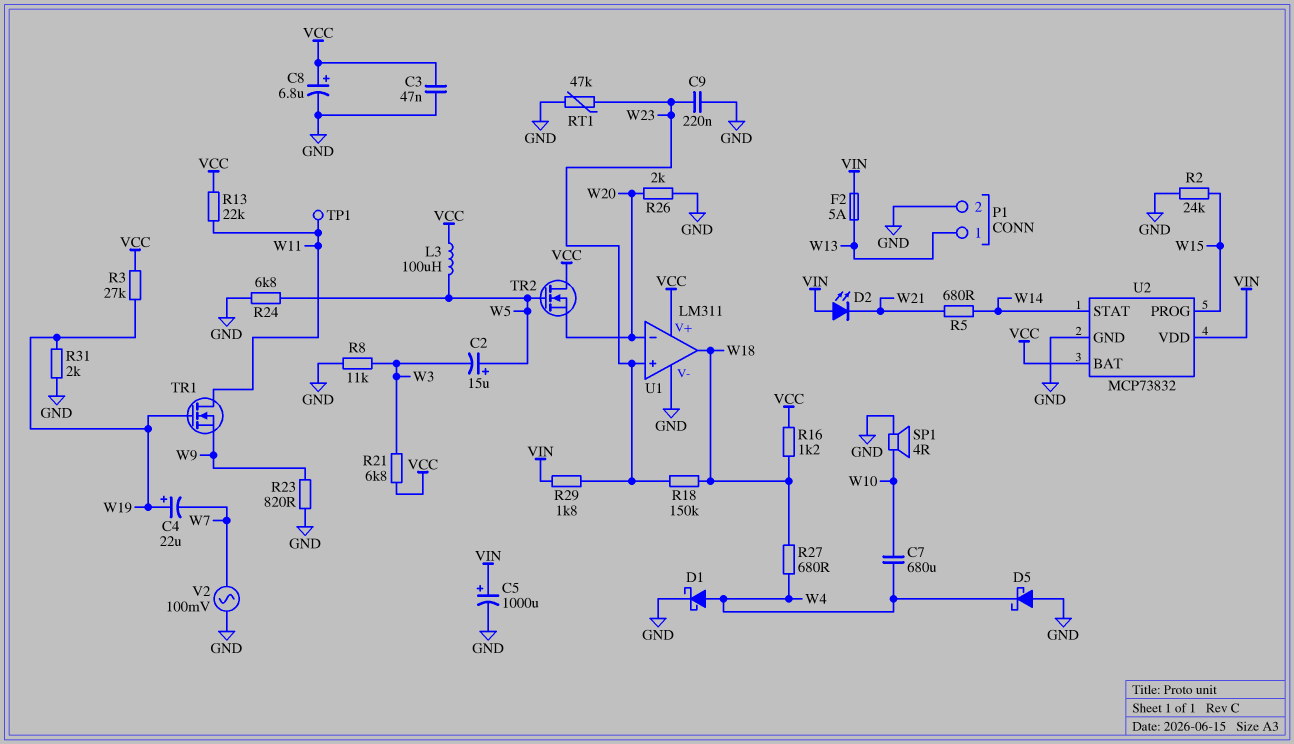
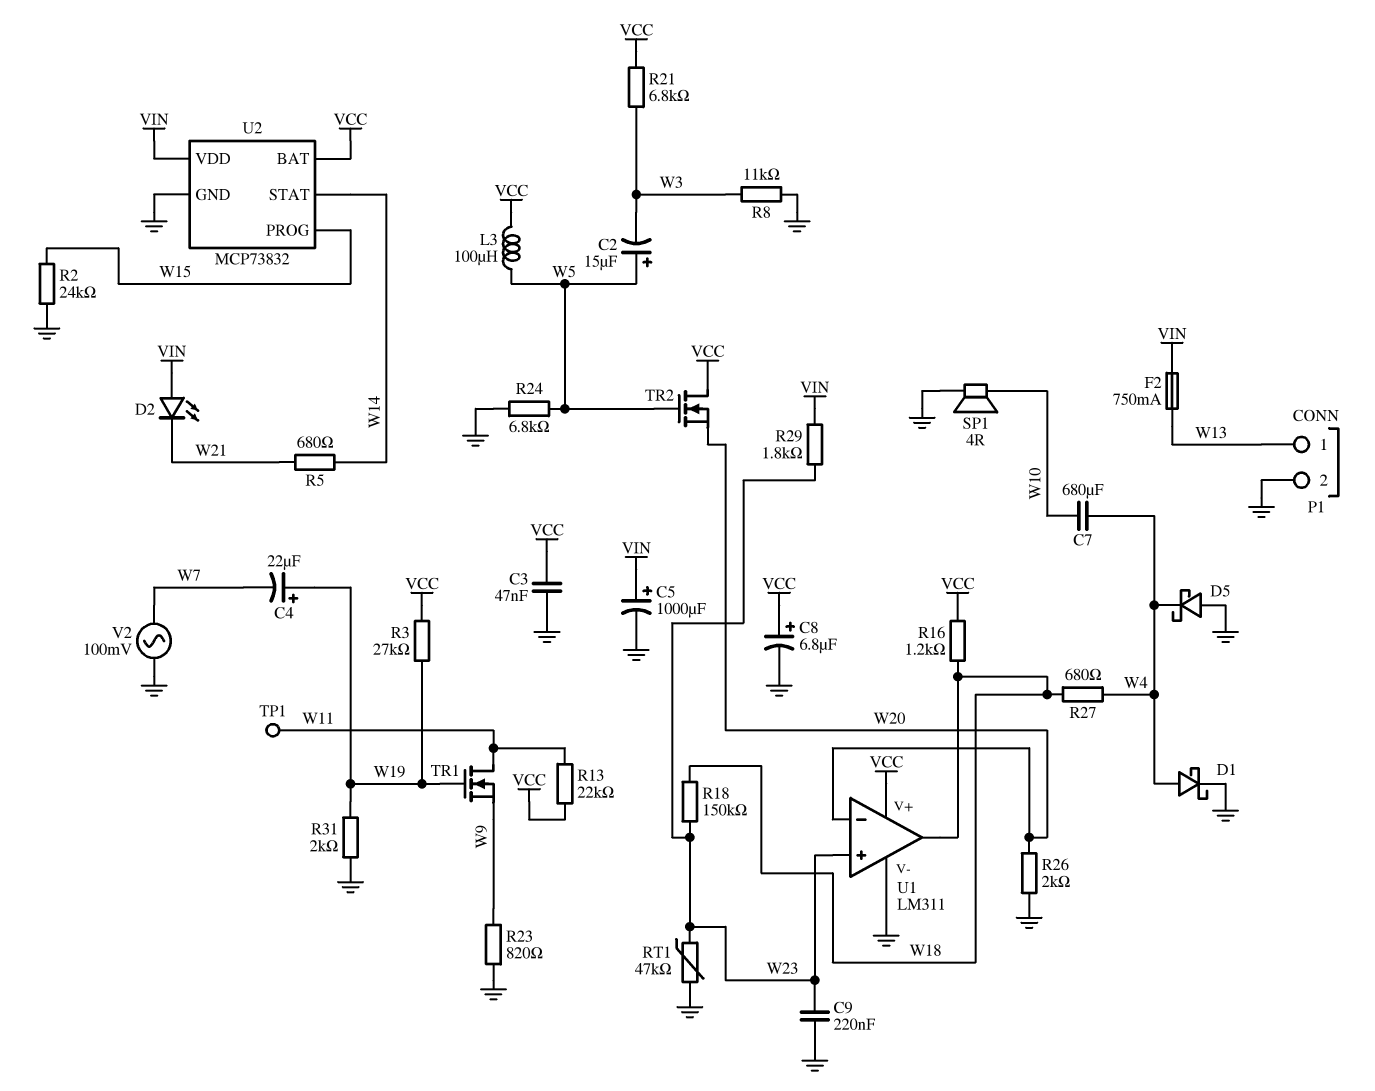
F2: 5A (VIN, W13) -> 750mA (VIN, W13)

